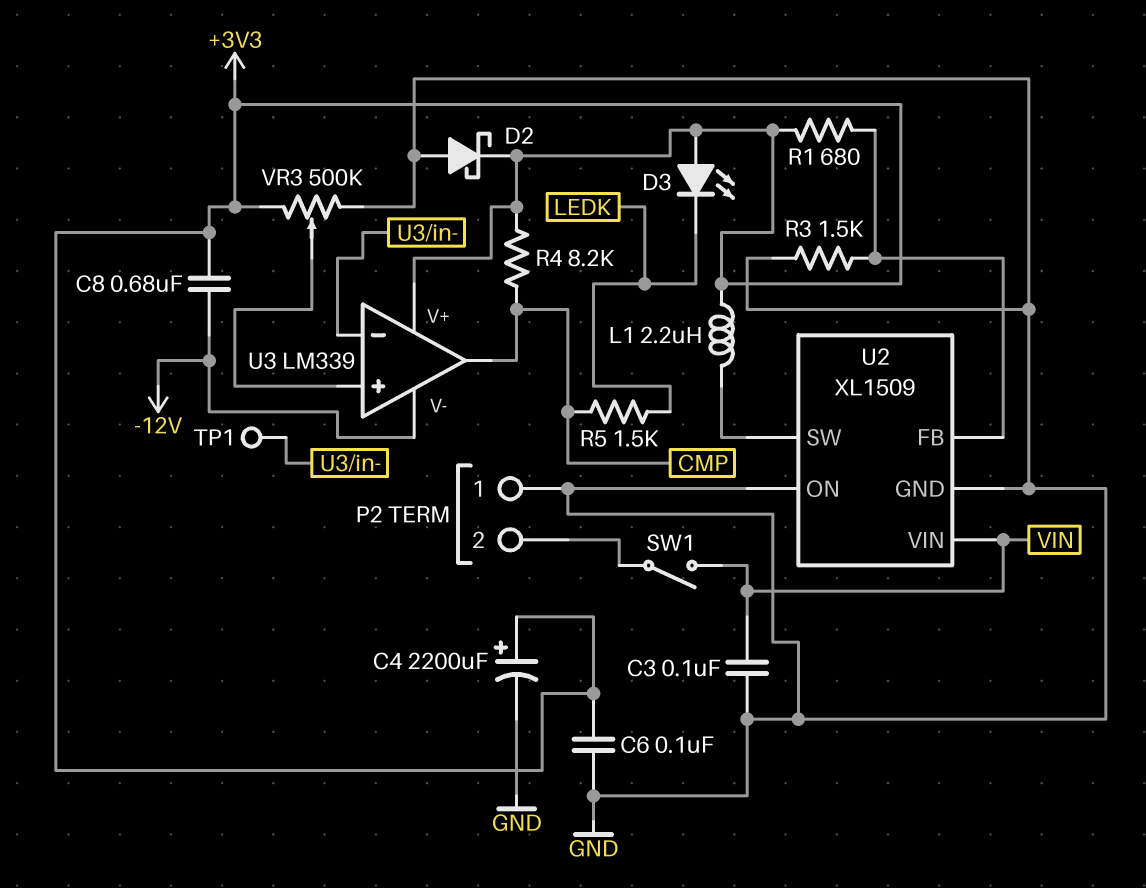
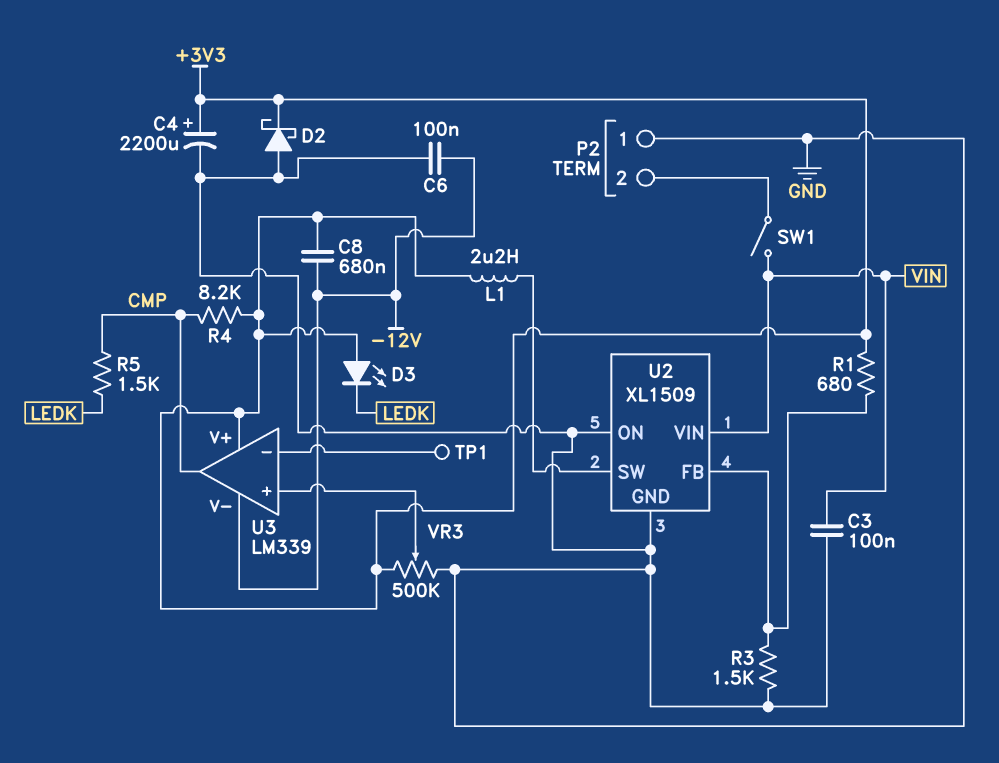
C6: 100nF (+3V3, GND) -> 100nF (-12V, GND)

